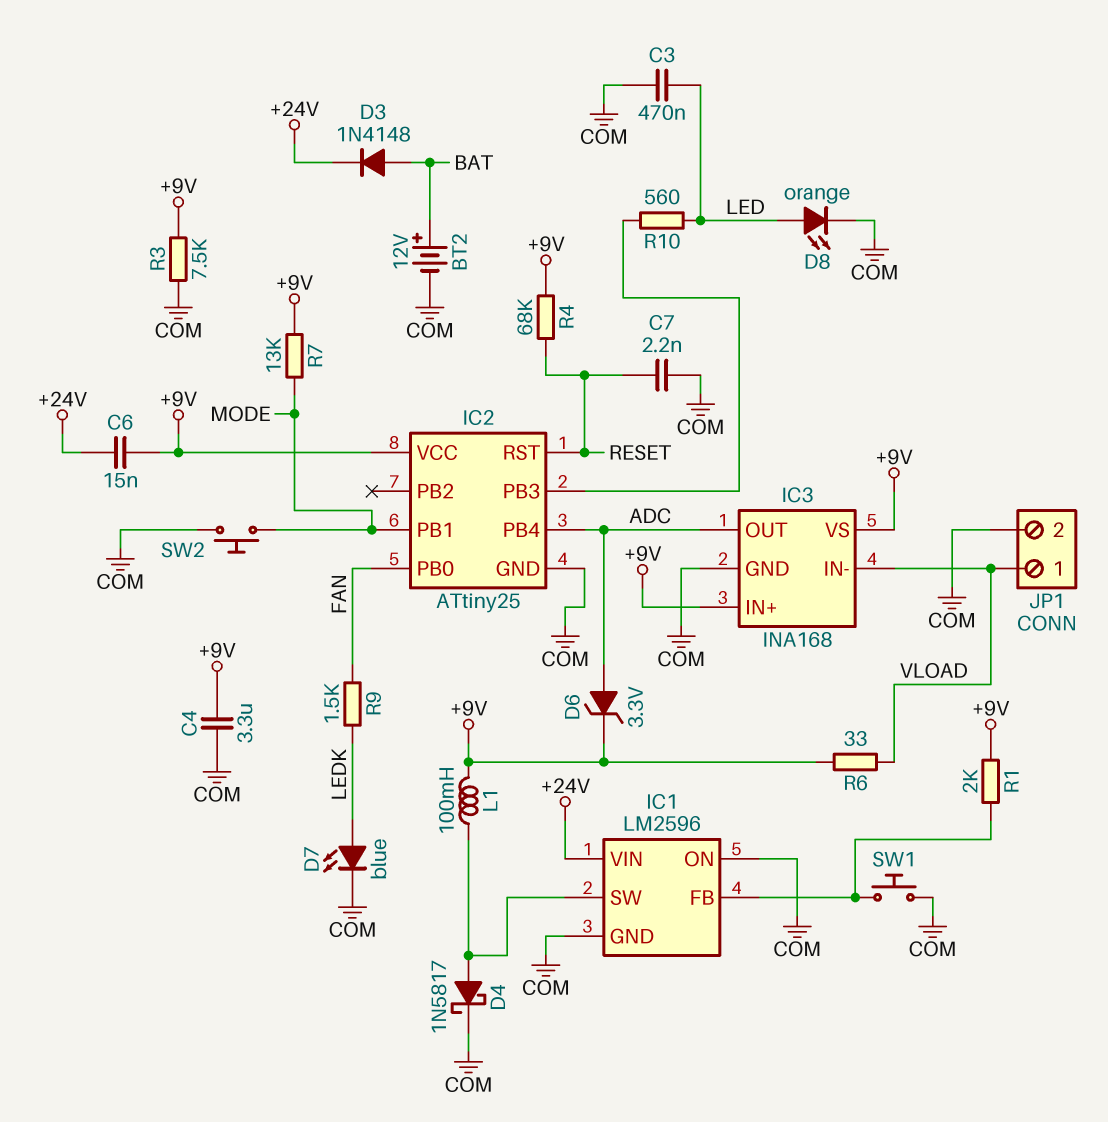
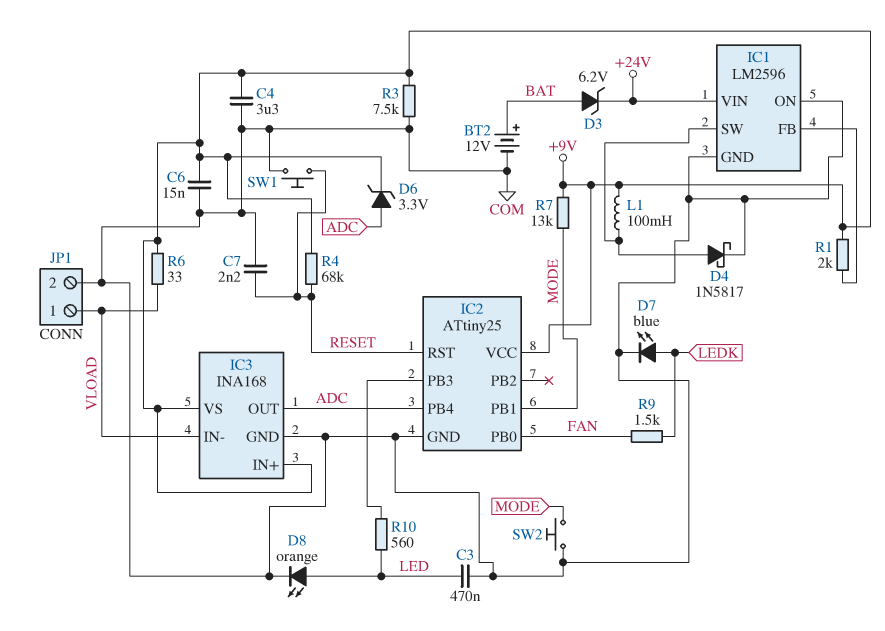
C6: 15nF (+9V, +24V) -> 15nF (+9V, COM)
D3: diode 1N4148 (A BAT, K +24V) -> zener 6.2V (A BAT, K +24V)
SW1: button (COM, IC1/FB) -> button (COM, RESET)

